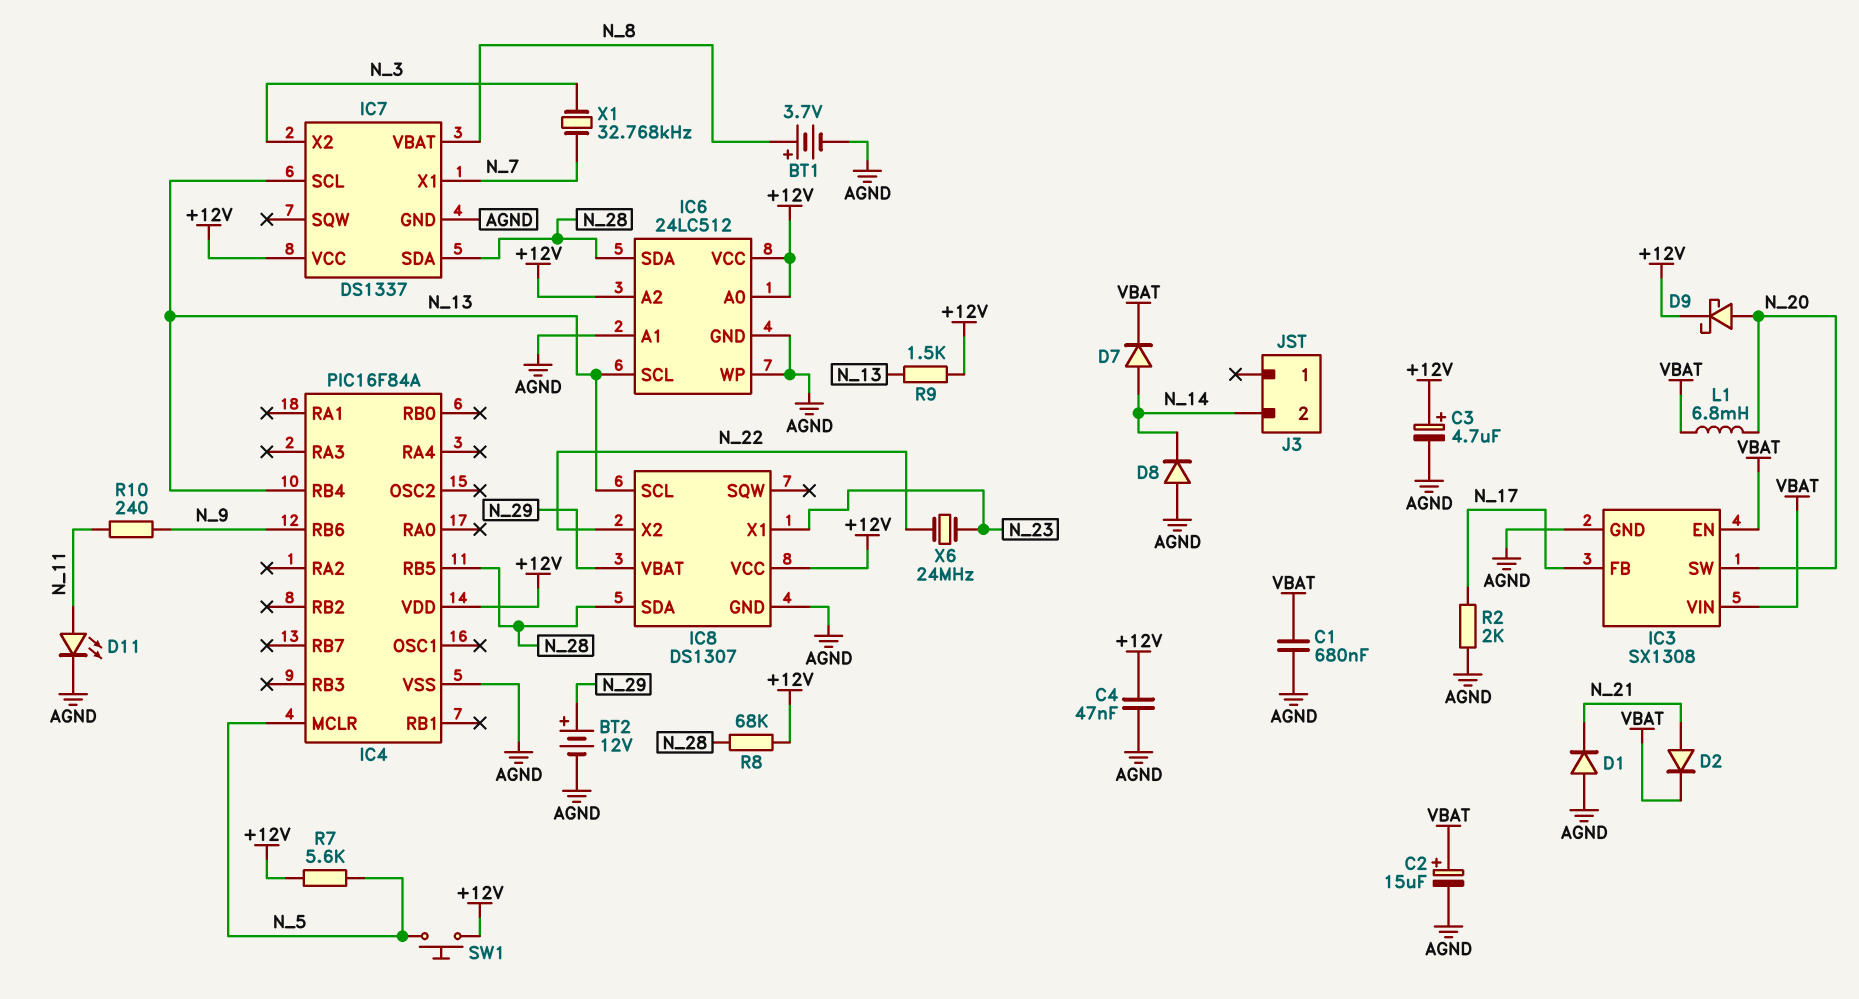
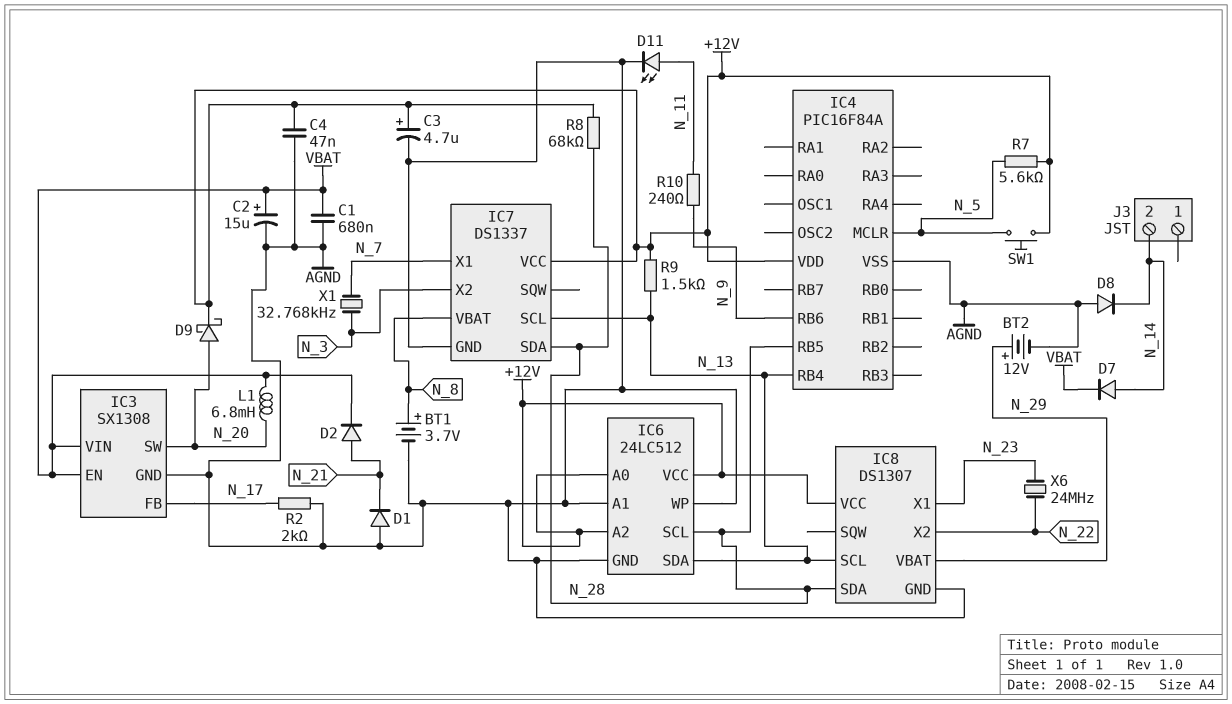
IC6 pin SCL: N_13 -> N_28
IC6 pin SDA: N_28 -> N_13

